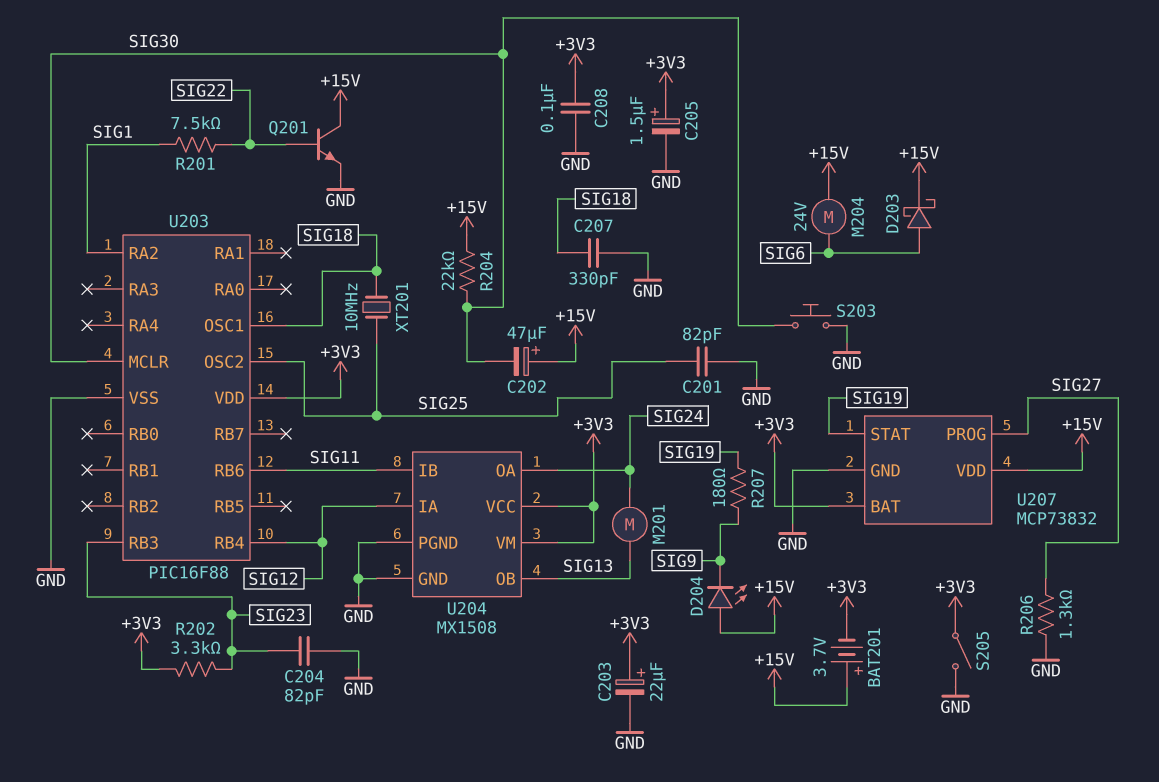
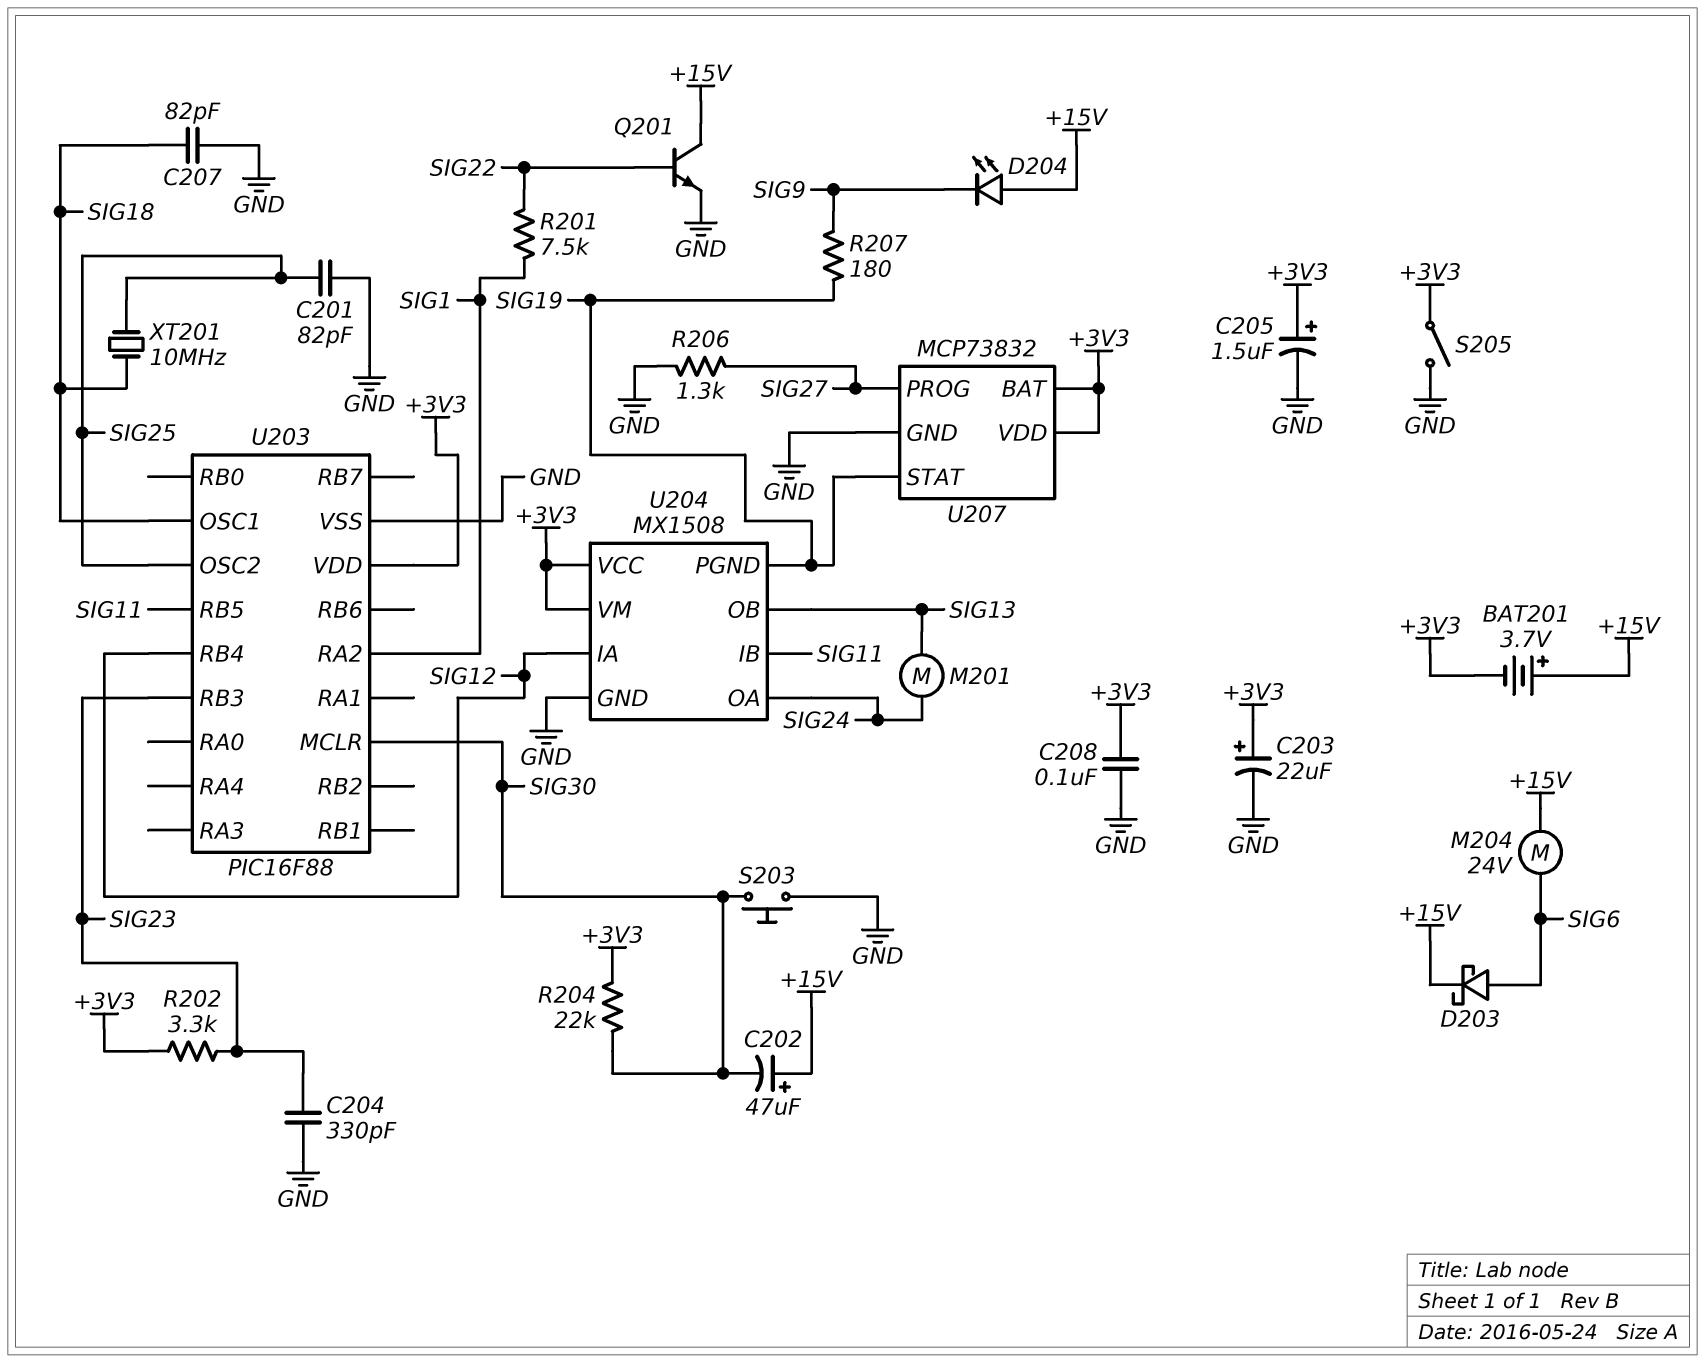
C204: 82pF (GND, SIG23) -> 330pF (GND, SIG23)
C207: 330pF (GND, SIG18) -> 82pF (GND, SIG18)
R204: 22k (+15V, SIG30) -> 22k (+3V3, SIG30)
U203 pin RB5: none -> SIG11
U203 pin RB6: SIG11 -> none
U204 pin PGND: GND -> SIG19
U207 pin VDD: +15V -> +3V3

